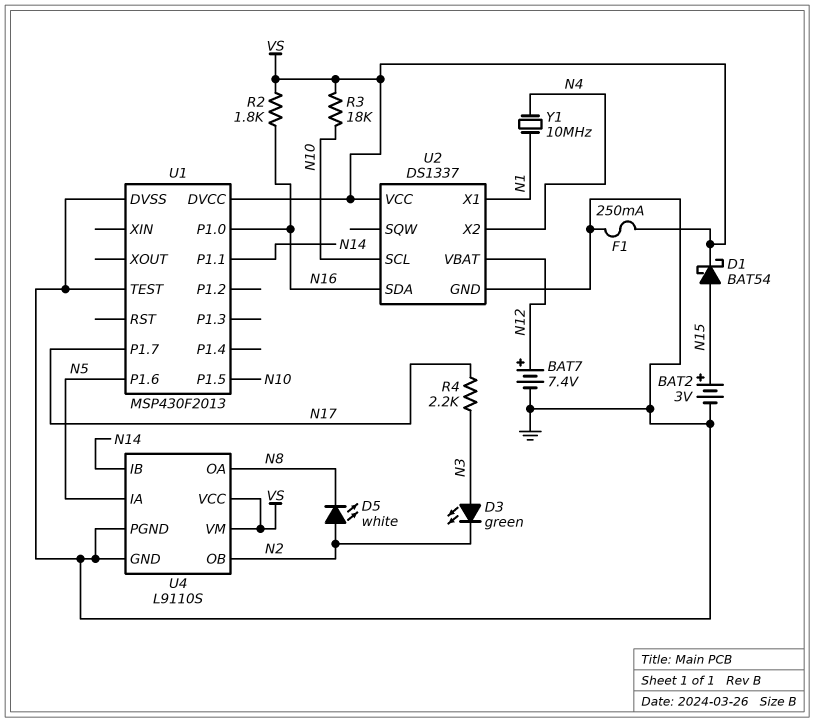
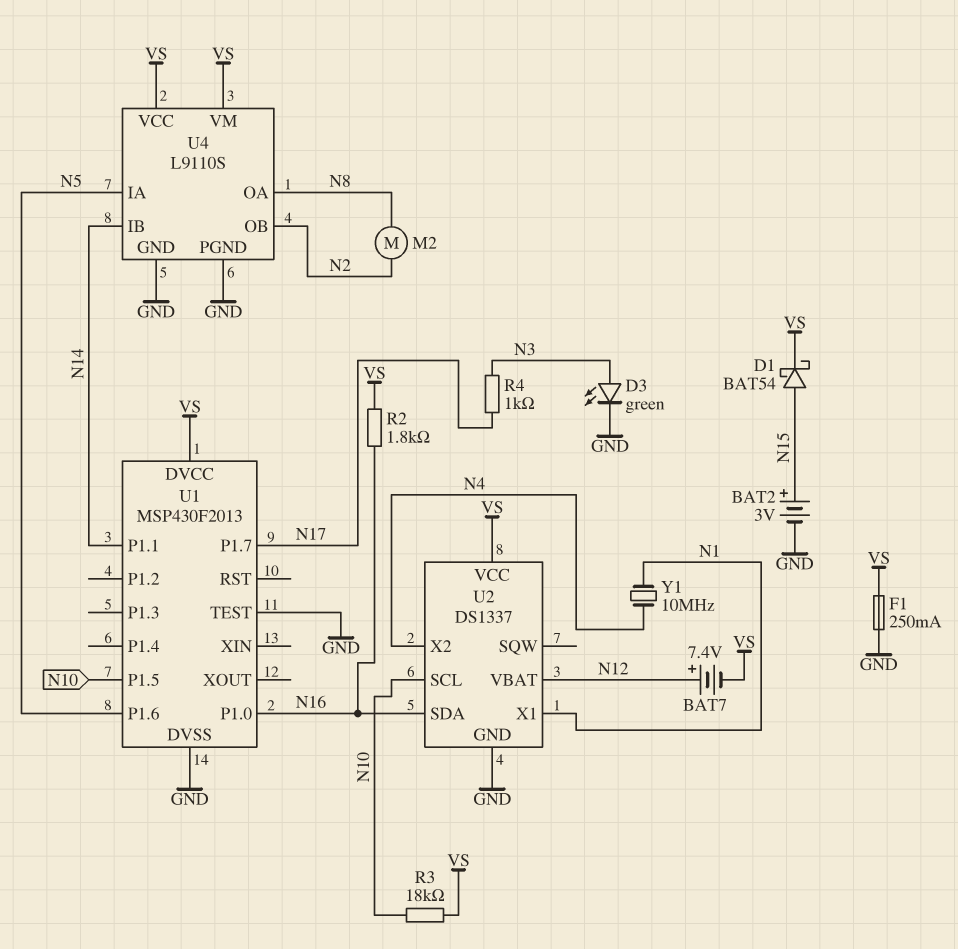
BAT7: 7.4V (plus N12, minus GND) -> 7.4V (plus N12, minus VS)
D3: LED green (A N3, K N2) -> LED green (A N3, K GND)
D5: LED white (A N2, K N8) -> none
M2: none -> motor (N2, N8)
R4: 2.2k (N3, N17) -> 1k (N3, N17)

